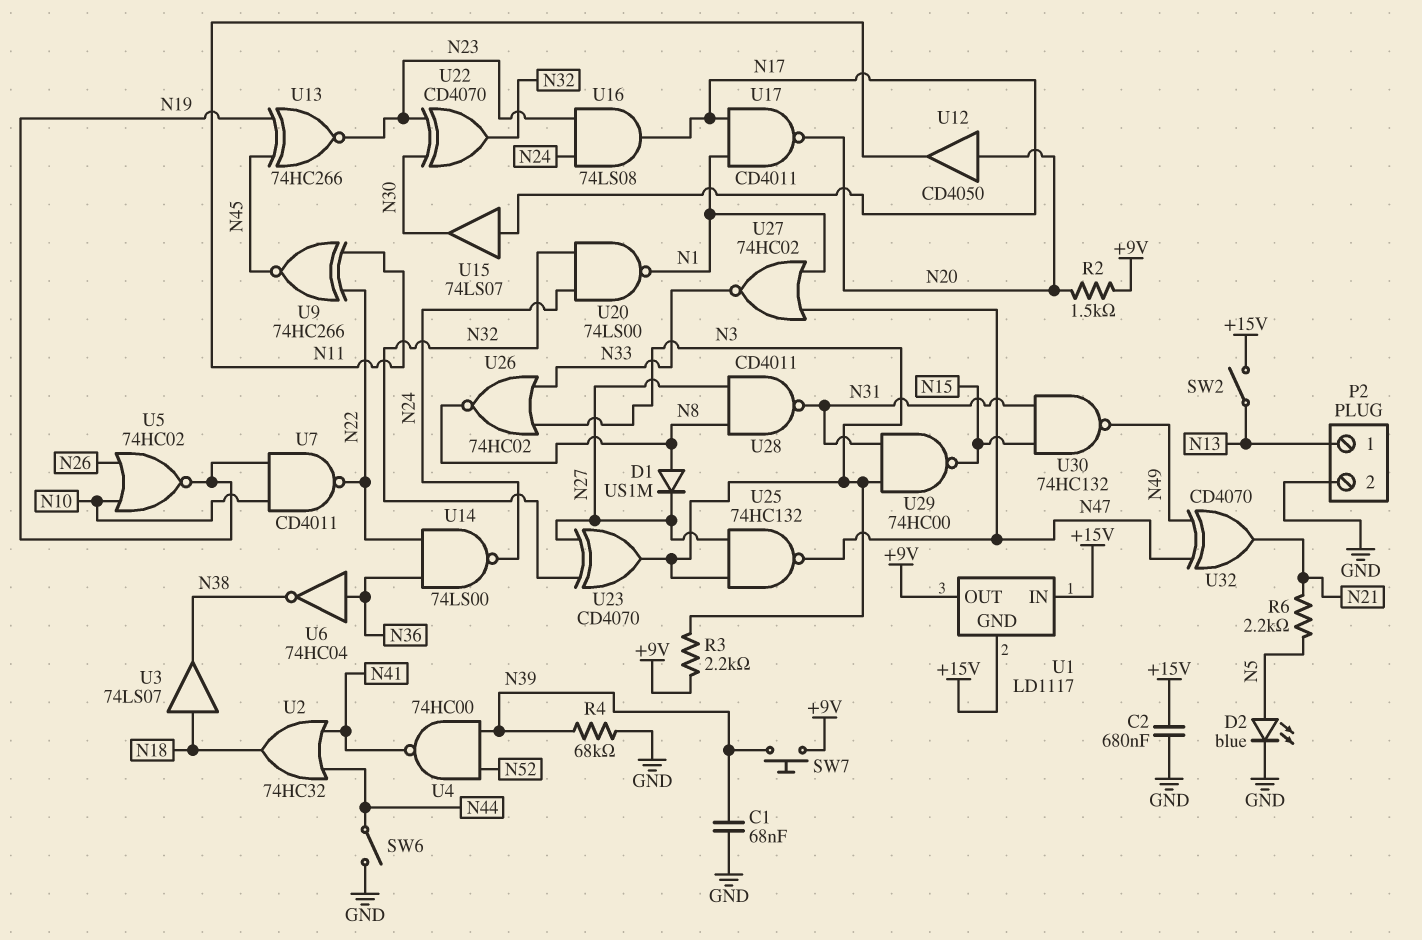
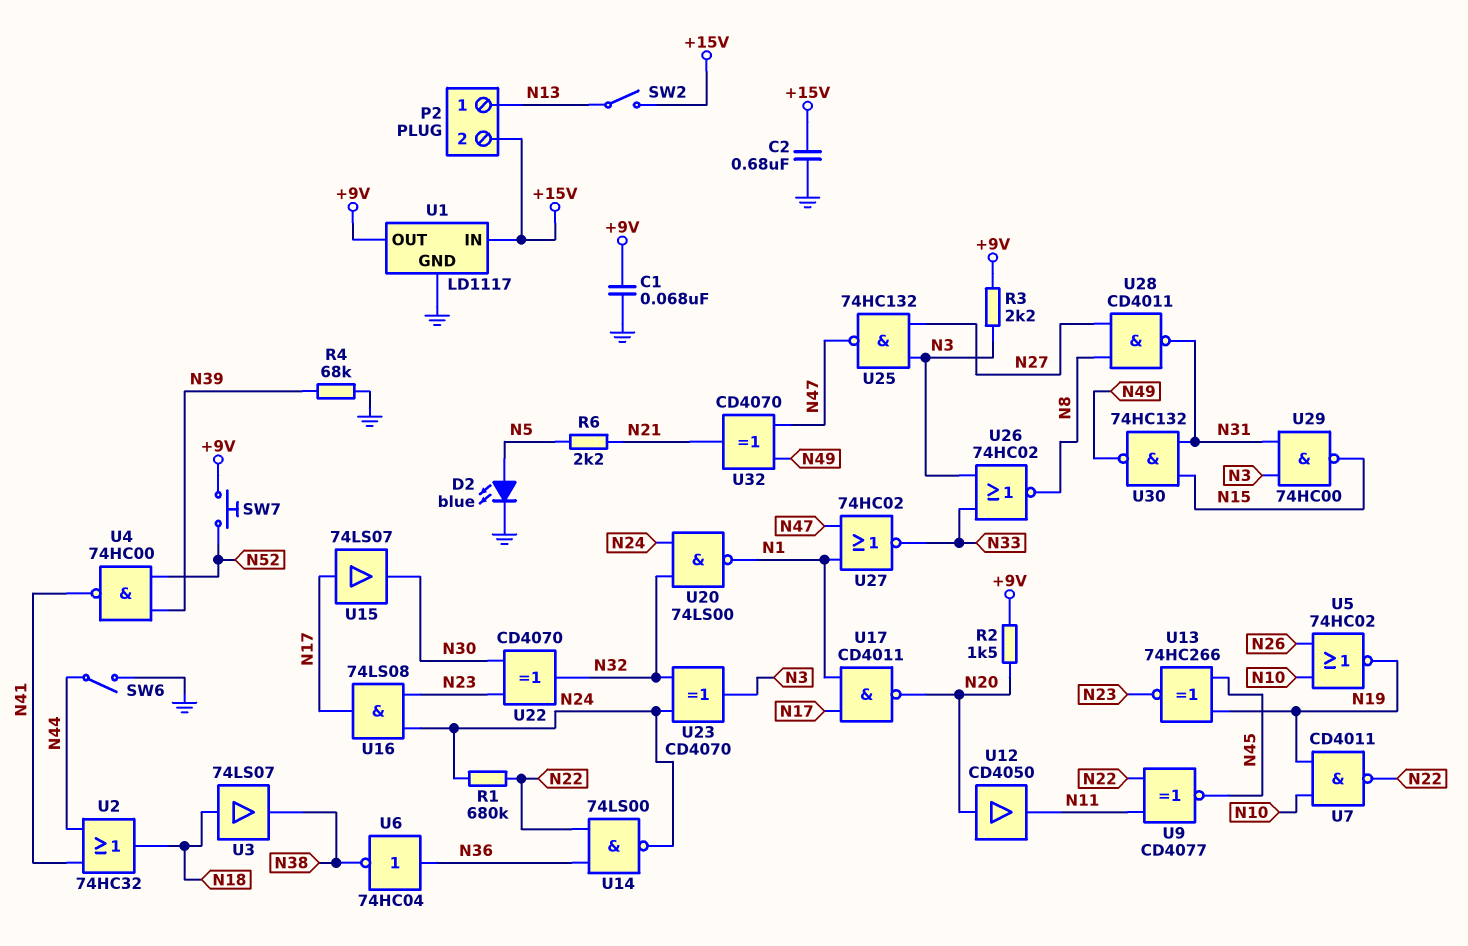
C1: 68nF (GND, N39) -> 68nF (+9V, GND)
D1: diode US1M (A N8, K N27) -> none
P2 pin 2: GND -> +15V
R1: none -> 680k (N22, N24)
SW7: button (+9V, N39) -> button (+9V, N52)
U1 pin GND: +15V -> GND
U9: XNOR 74HC266 (in N11, in N22, out N45) -> XNOR CD4077 (in N11, in N22, out N45)
U23: XOR CD4070 (in N27, in N32, out N3) -> XOR CD4070 (in N24, in N32, out N3)

